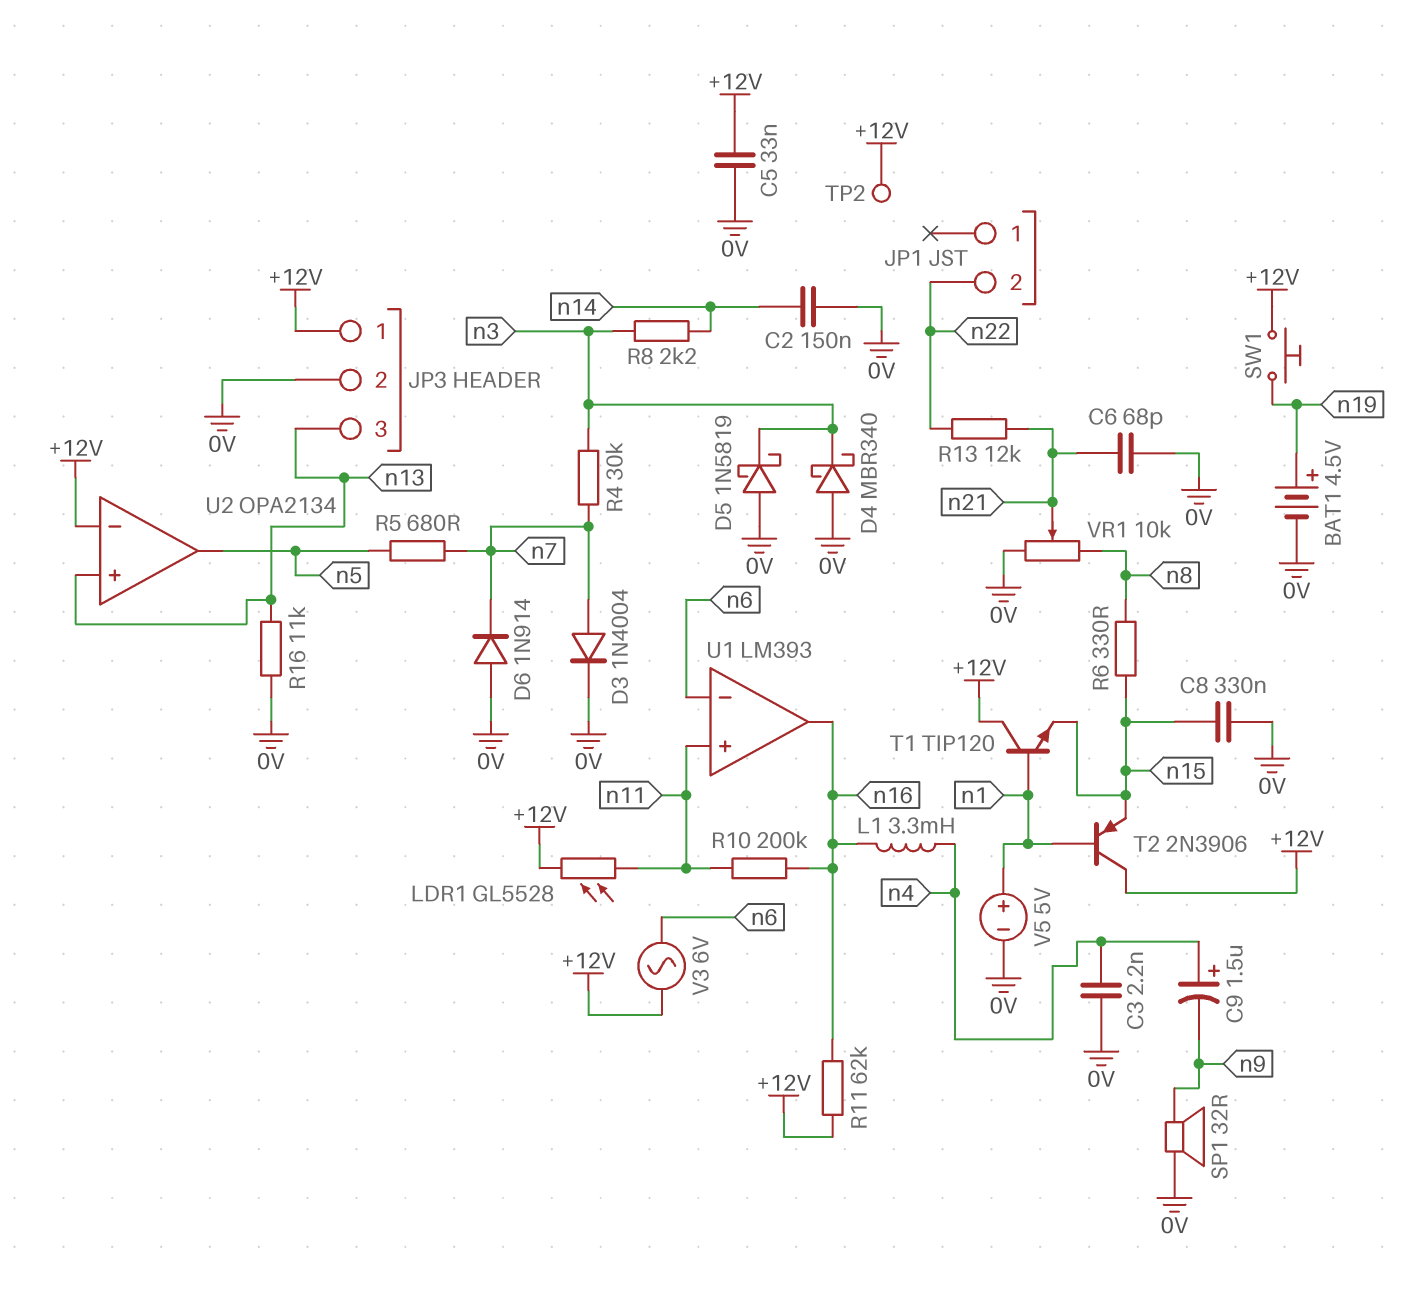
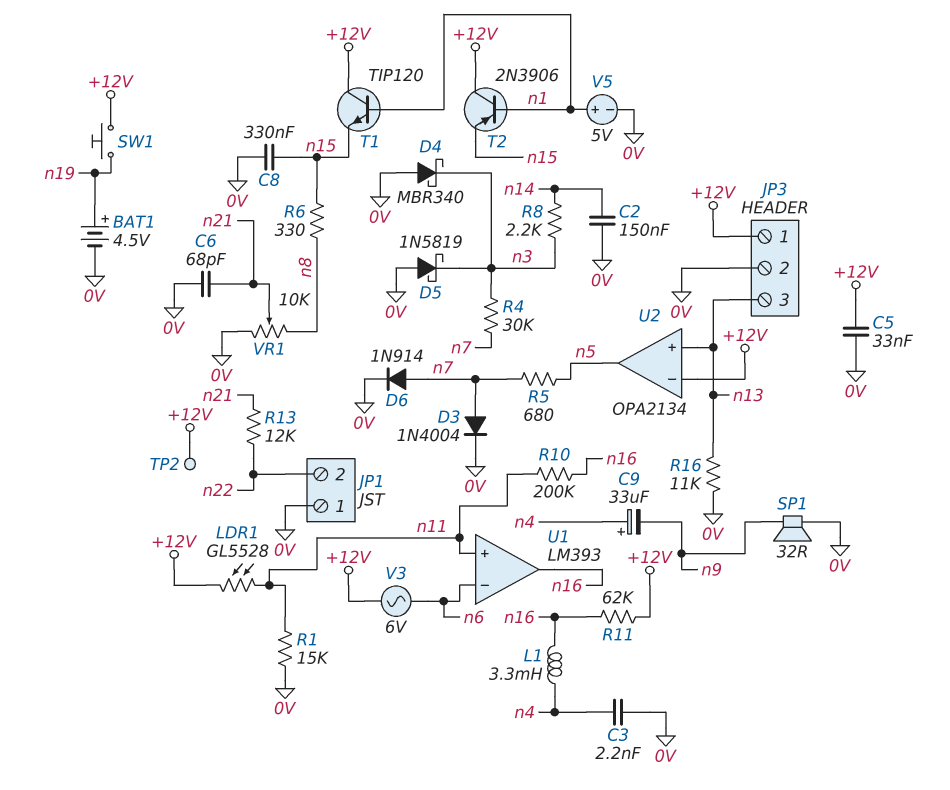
C9: 1.5uF (plus n4, minus n9) -> 33uF (plus n4, minus n9)
D6: diode 1N914 (A 0V, K n7) -> diode 1N914 (A n7, K 0V)
JP1 pin 1: none -> 0V
R1: none -> 15k (0V, n11)

